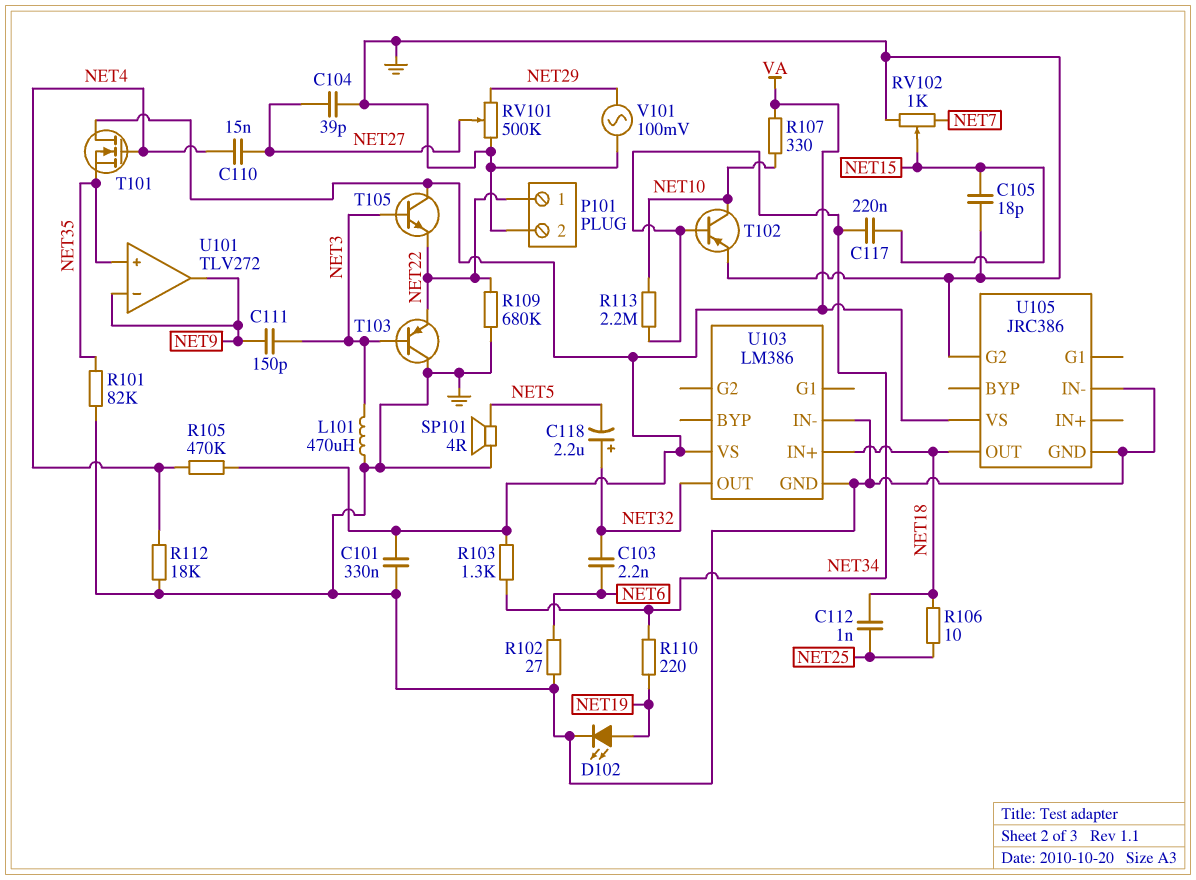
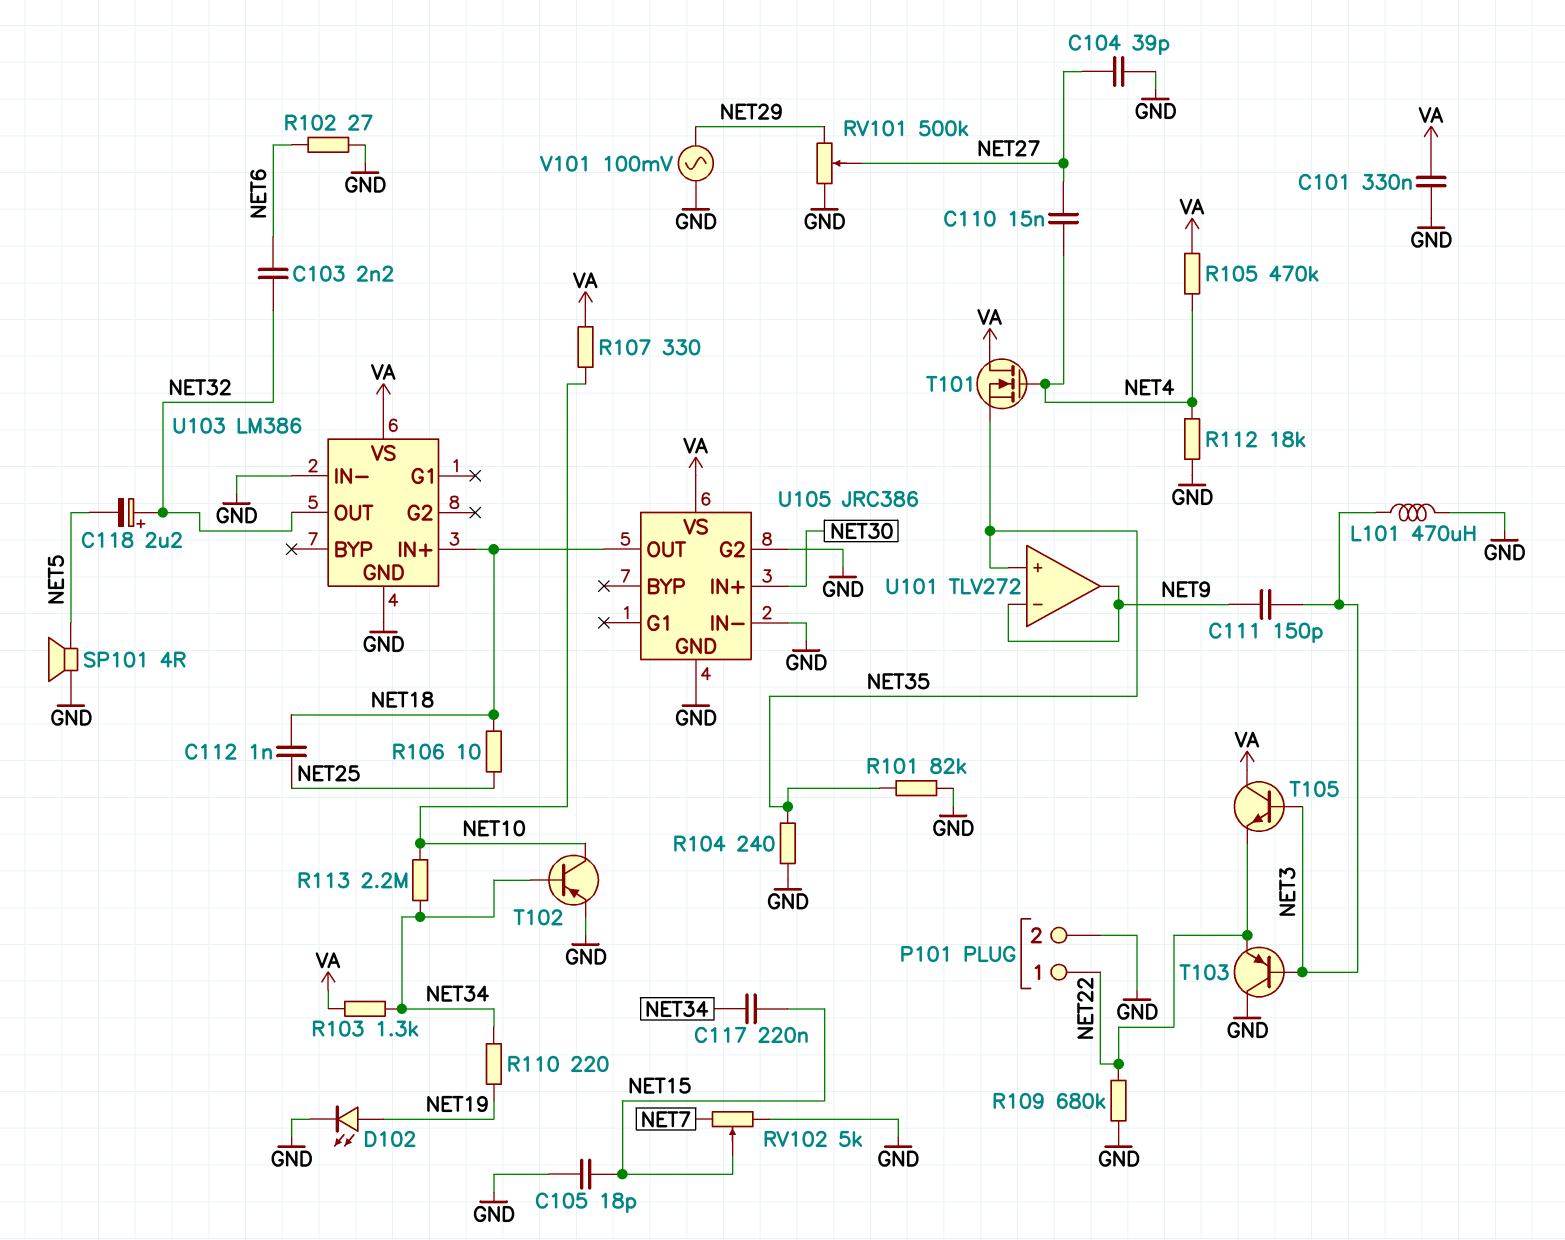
R104: none -> 240 (GND, NET35)
RV102: 1k (GND, NET7, wiper NET15) -> 5k (GND, NET7, wiper NET15)
U105 pin IN+: none -> NET30

